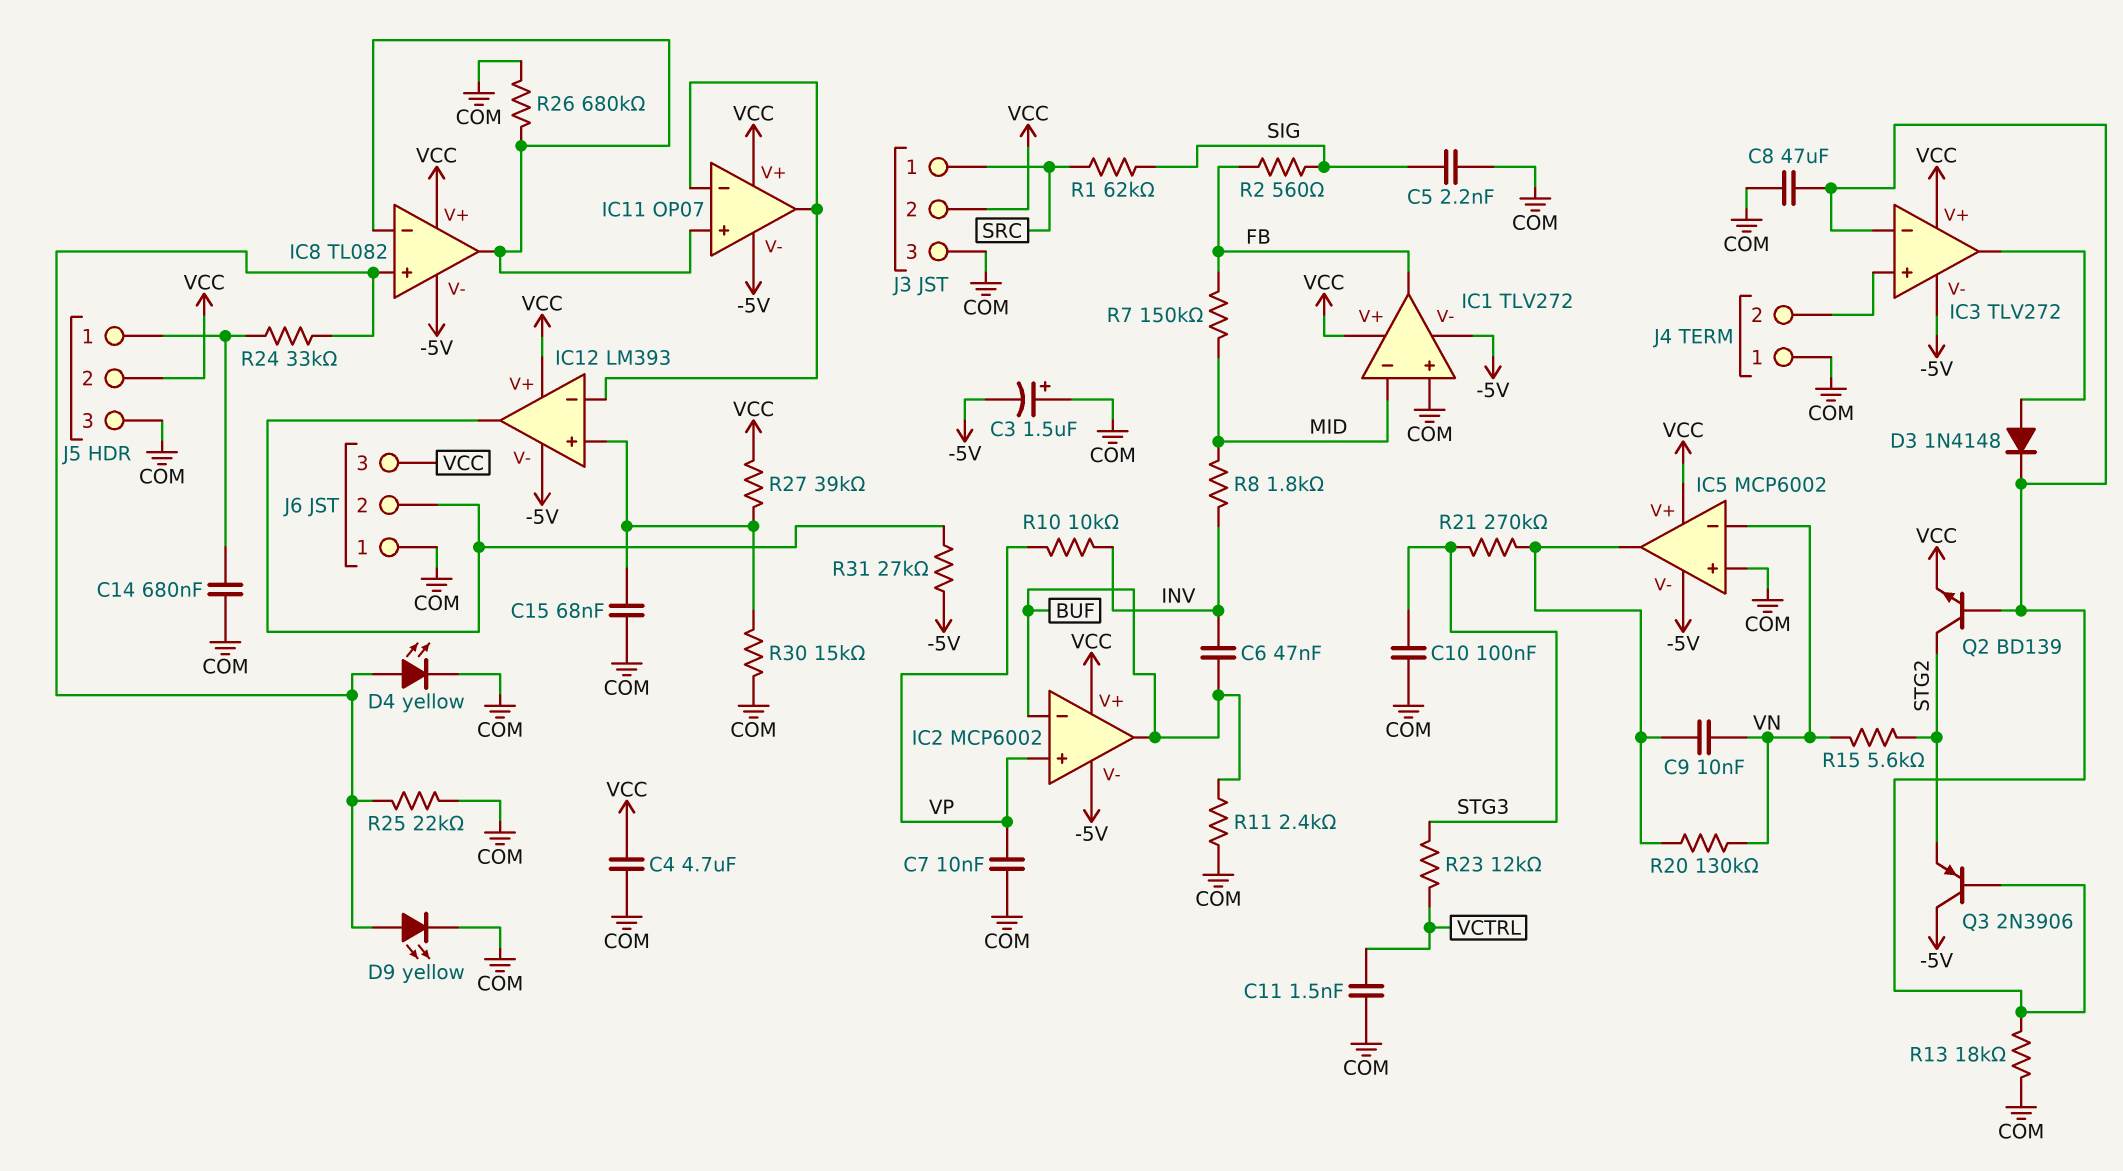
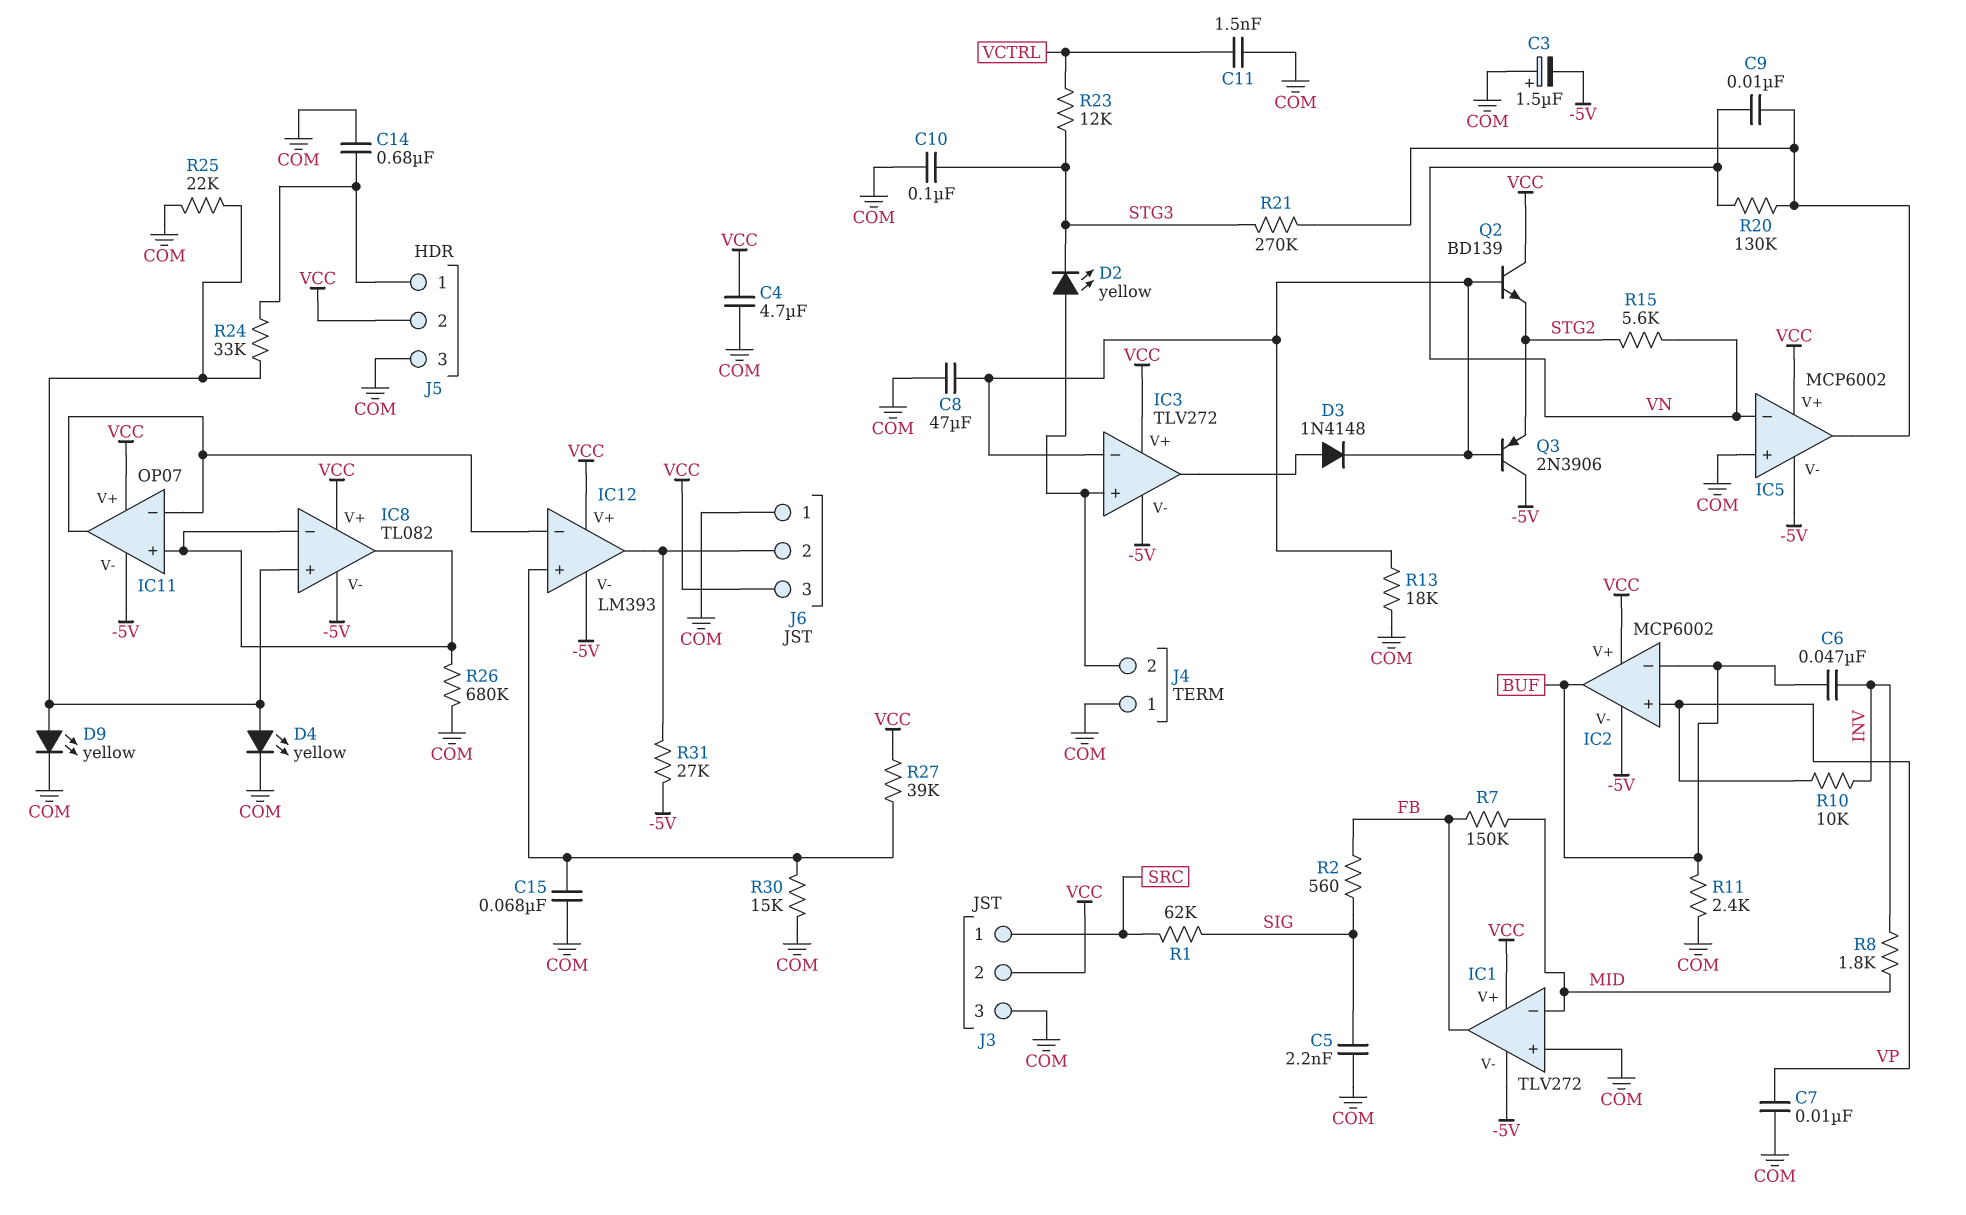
D2: none -> LED yellow (A IC3/in+, K STG3)
Q2: NPN BD139 (B IC3/in-, C STG2, E VCC) -> NPN BD139 (B IC3/in-, C VCC, E STG2)

